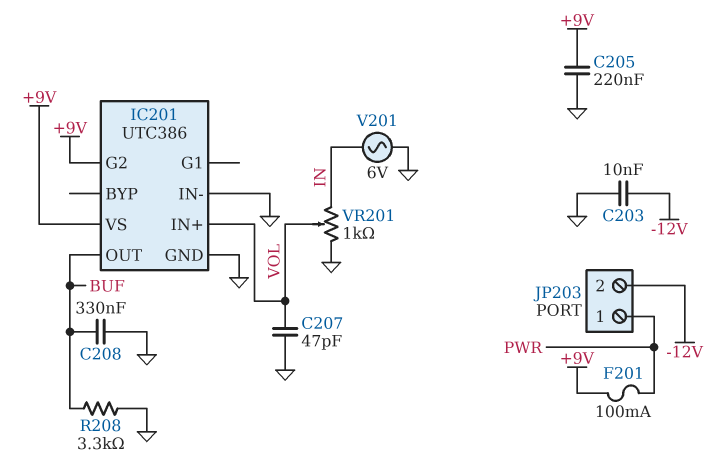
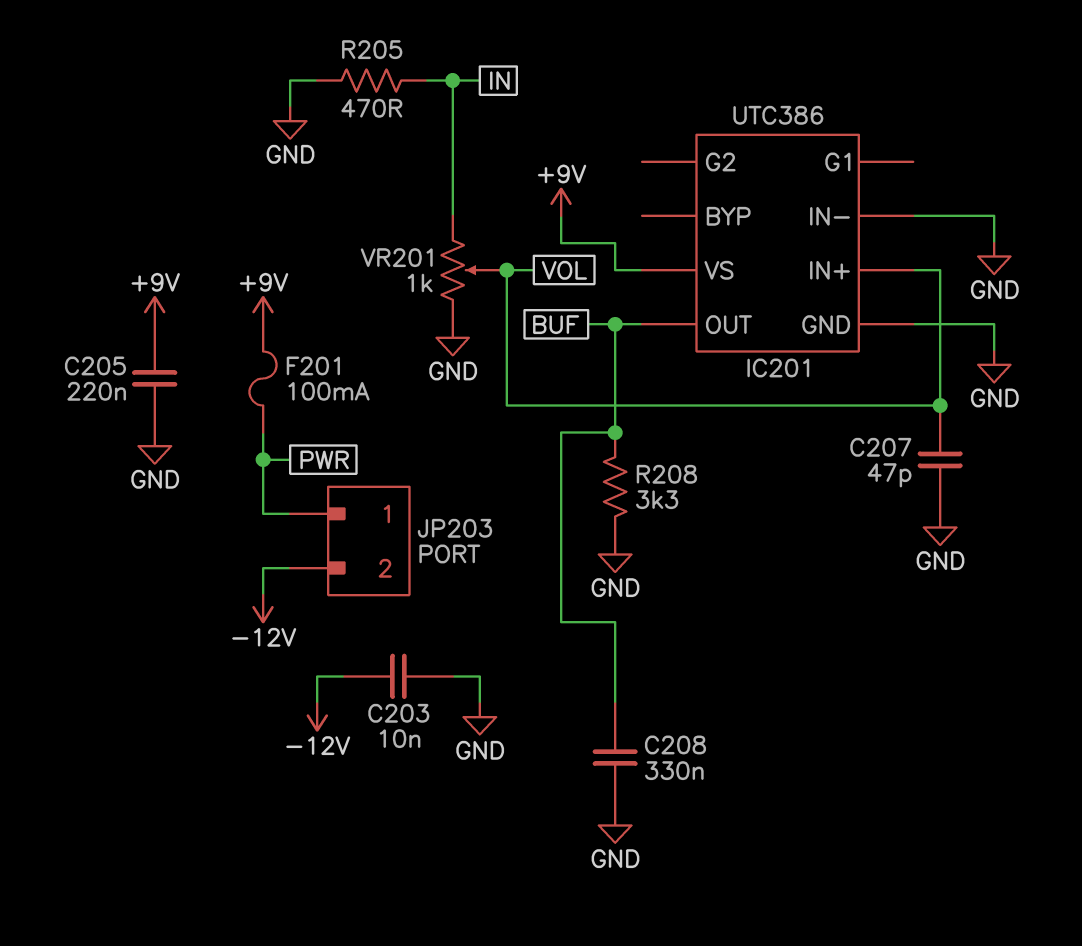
IC201 pin G2: +9V -> none
R205: none -> 470 (GND, IN)
V201: AC 6V (GND, IN) -> none

